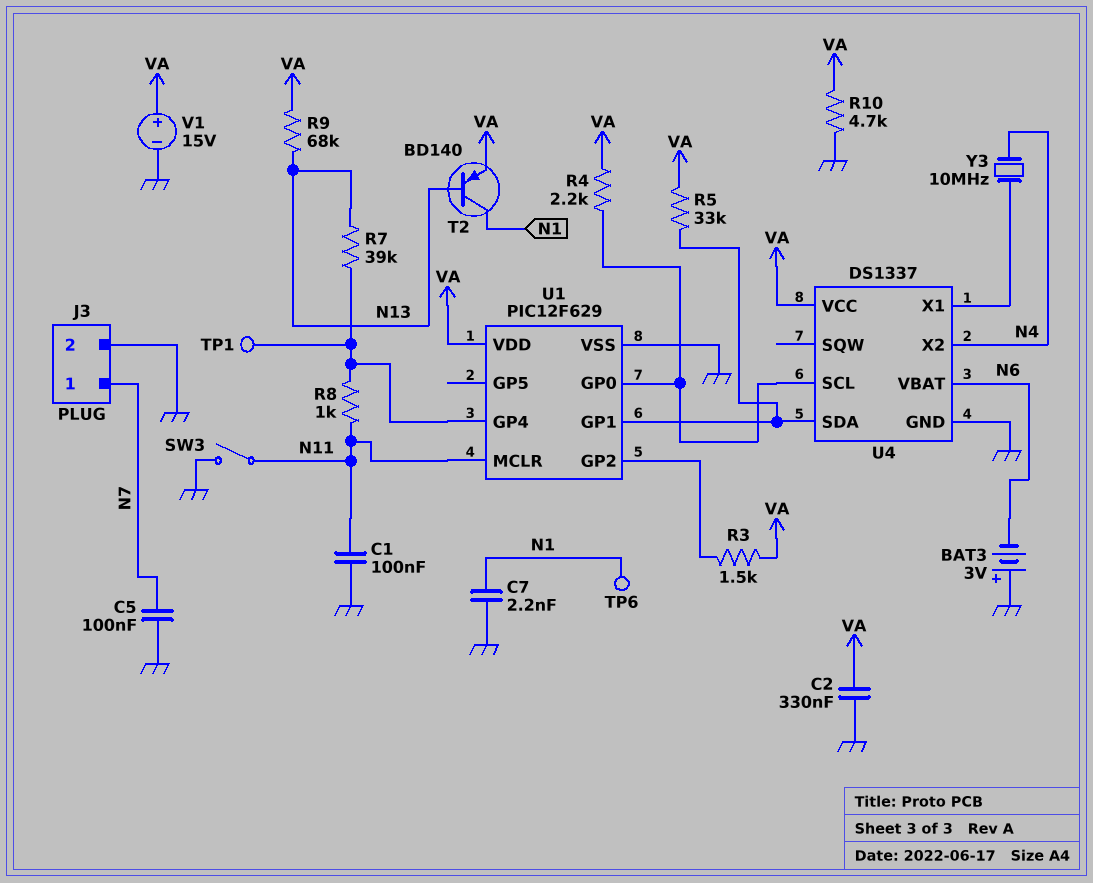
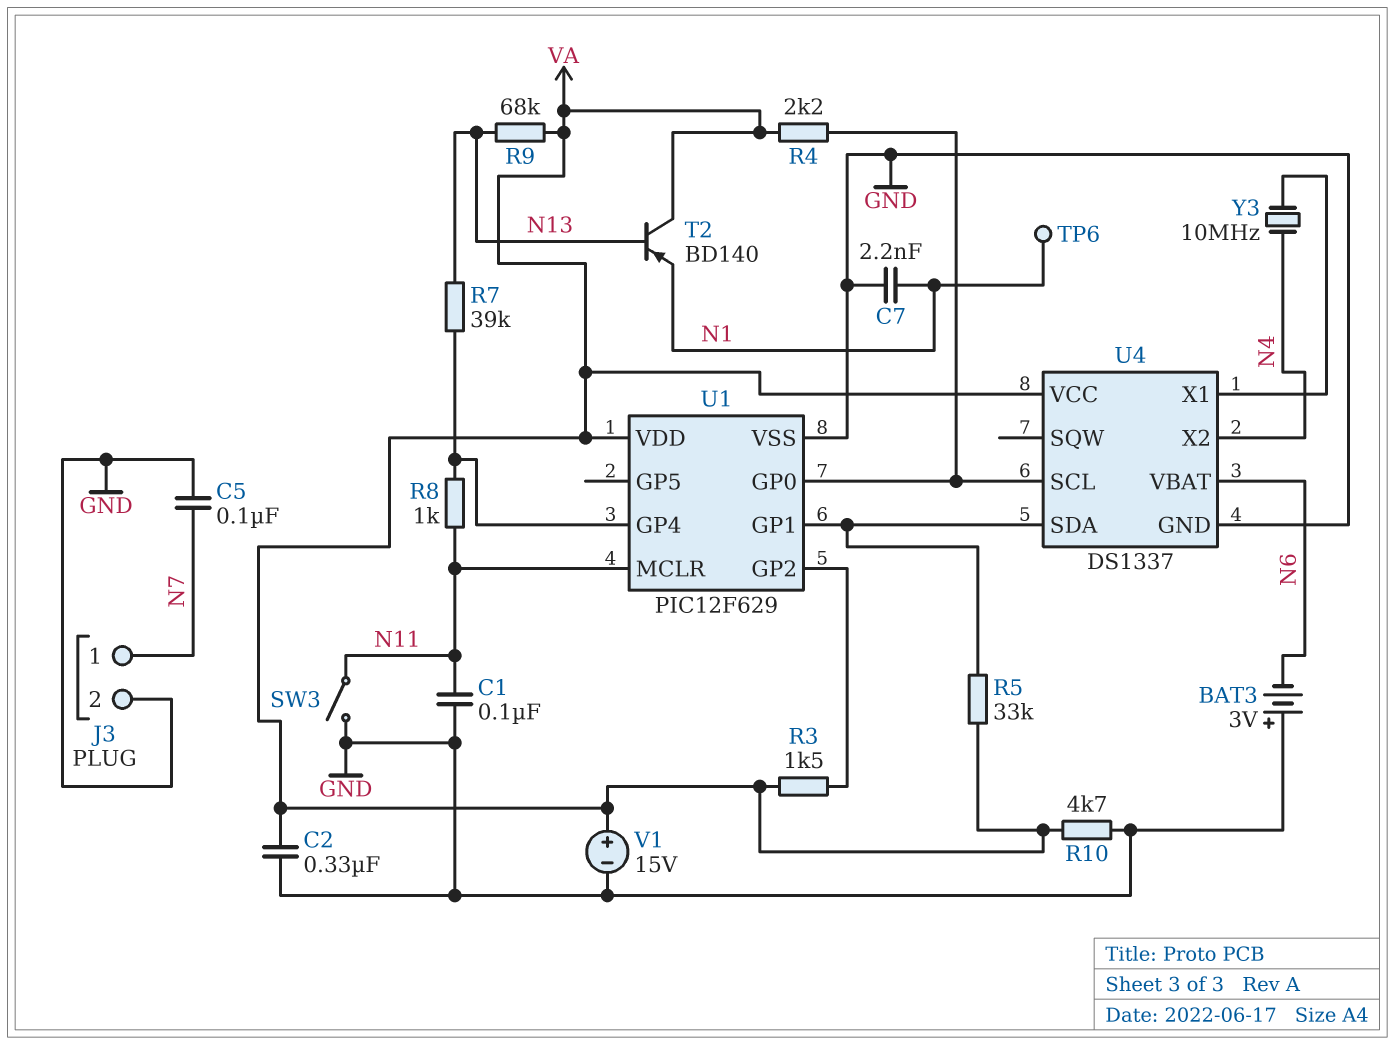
T2: PNP BD140 (B N13, C N1, E VA) -> PNP BD140 (B N13, C VA, E N1)
TP1: test point (U1/GP4) -> none

